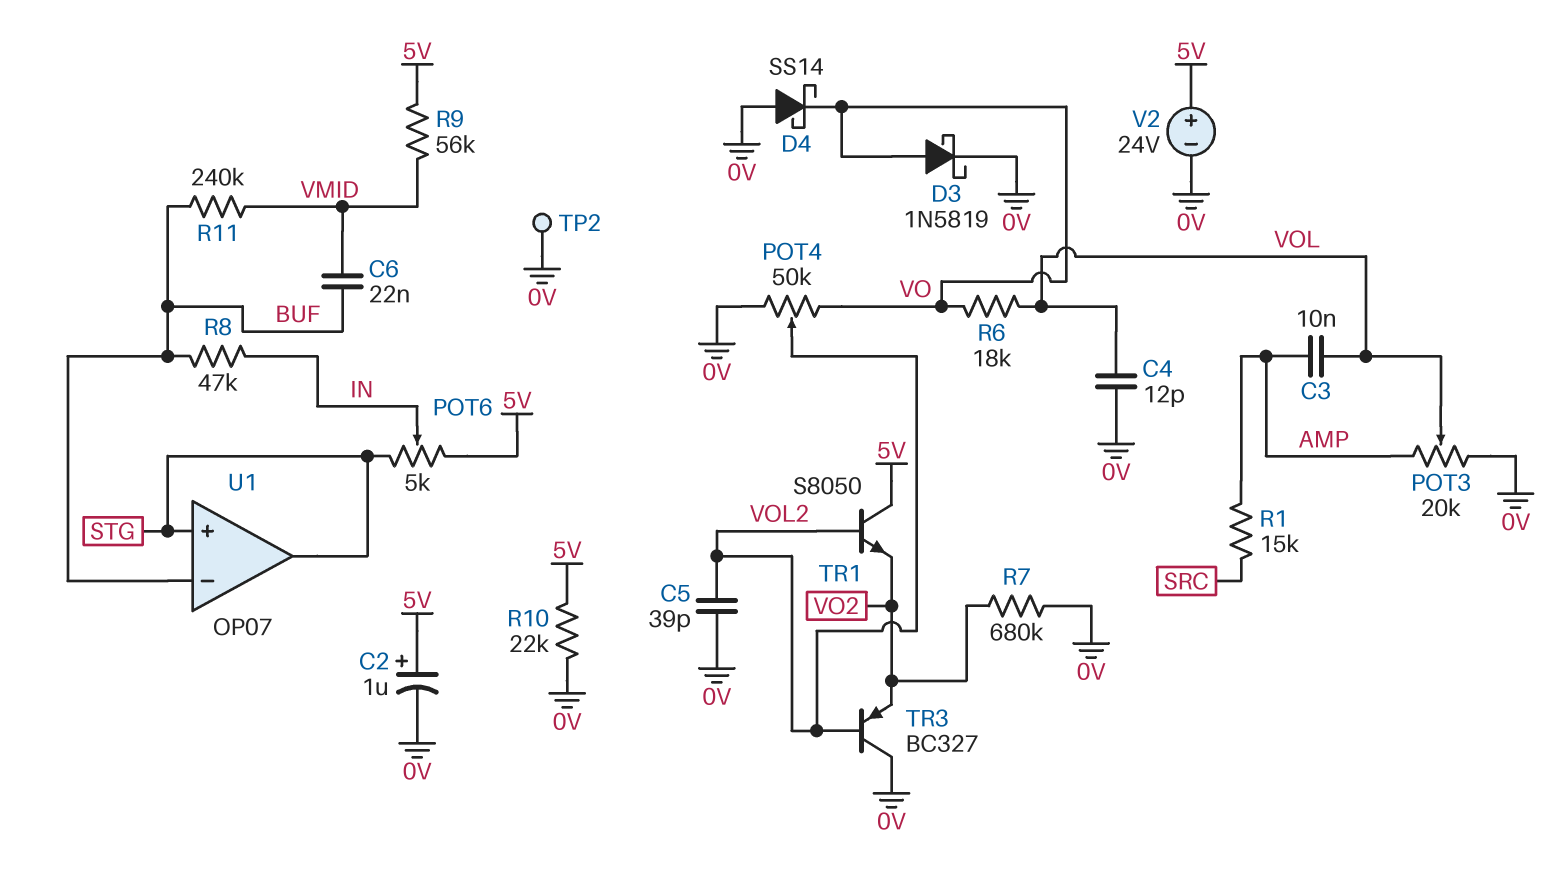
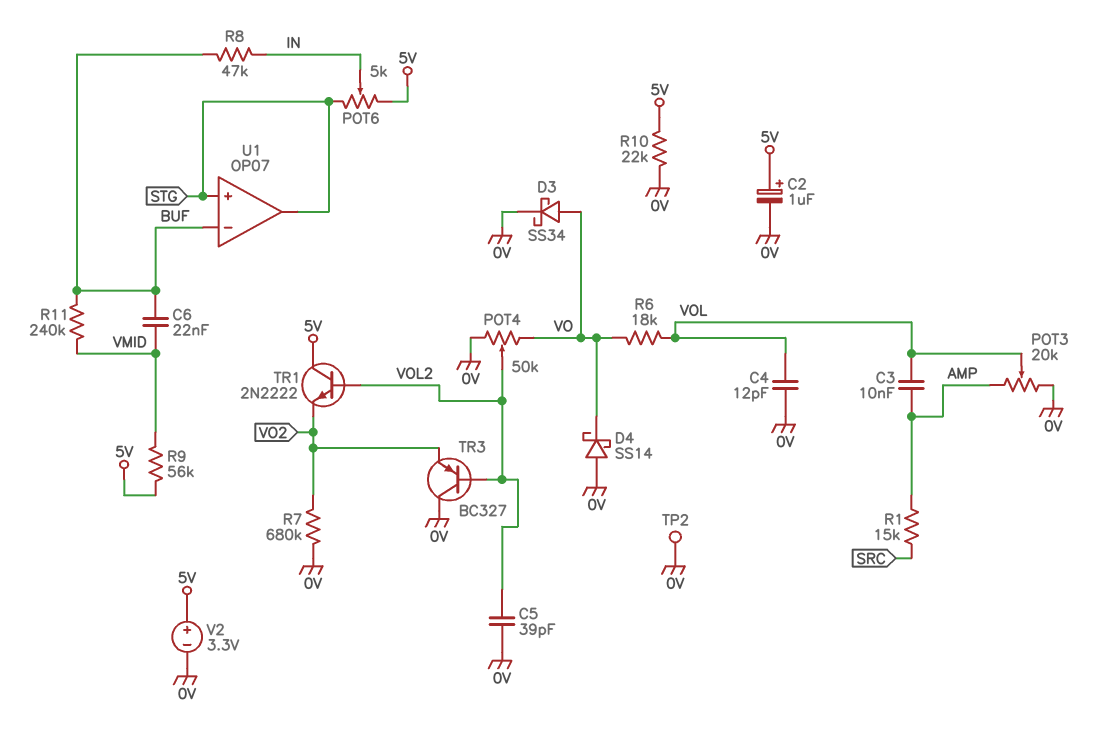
D3: schottky 1N5819 (A VO, K 0V) -> schottky SS34 (A VO, K 0V)
TR1: NPN S8050 (B VOL2, C 5V, E VO2) -> NPN 2N2222 (B VOL2, C 5V, E VO2)
V2: 24V (plus 5V, minus 0V) -> 3.3V (plus 5V, minus 0V)

